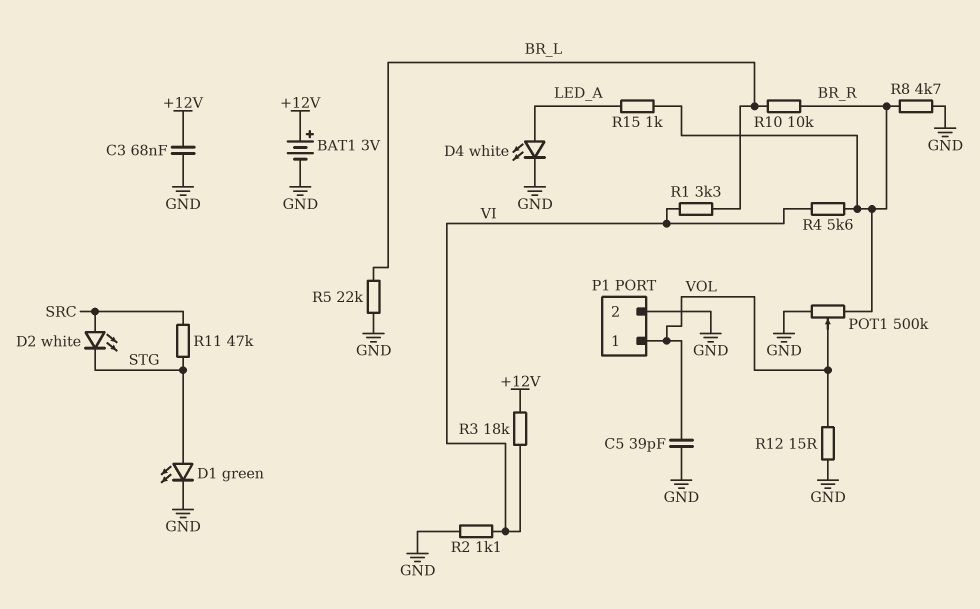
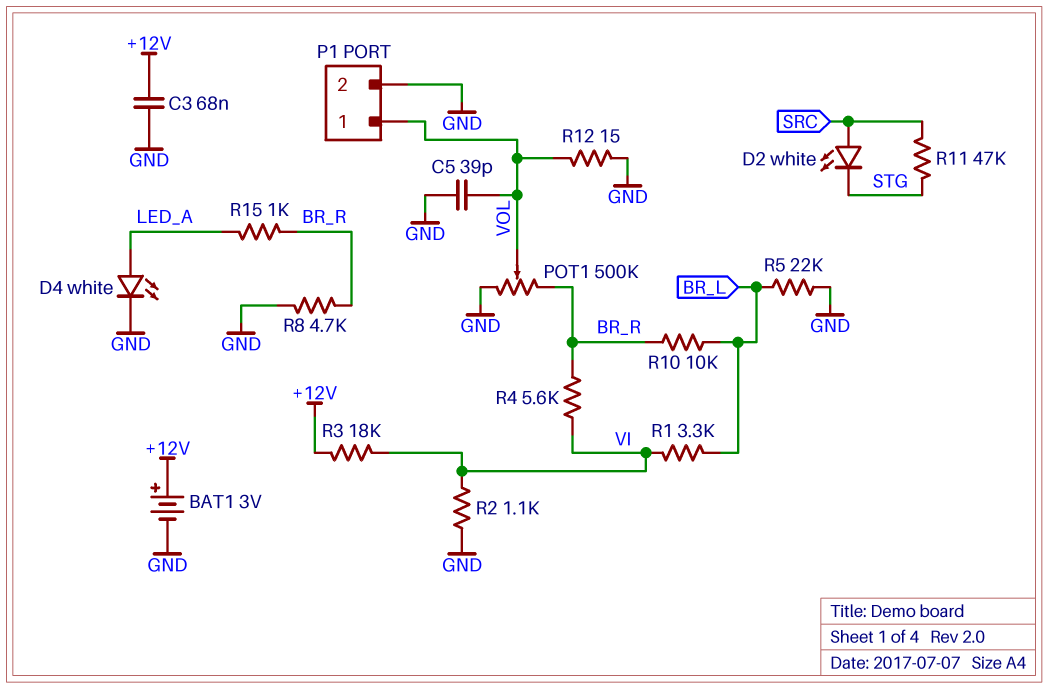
D1: LED green (A STG, K GND) -> none

